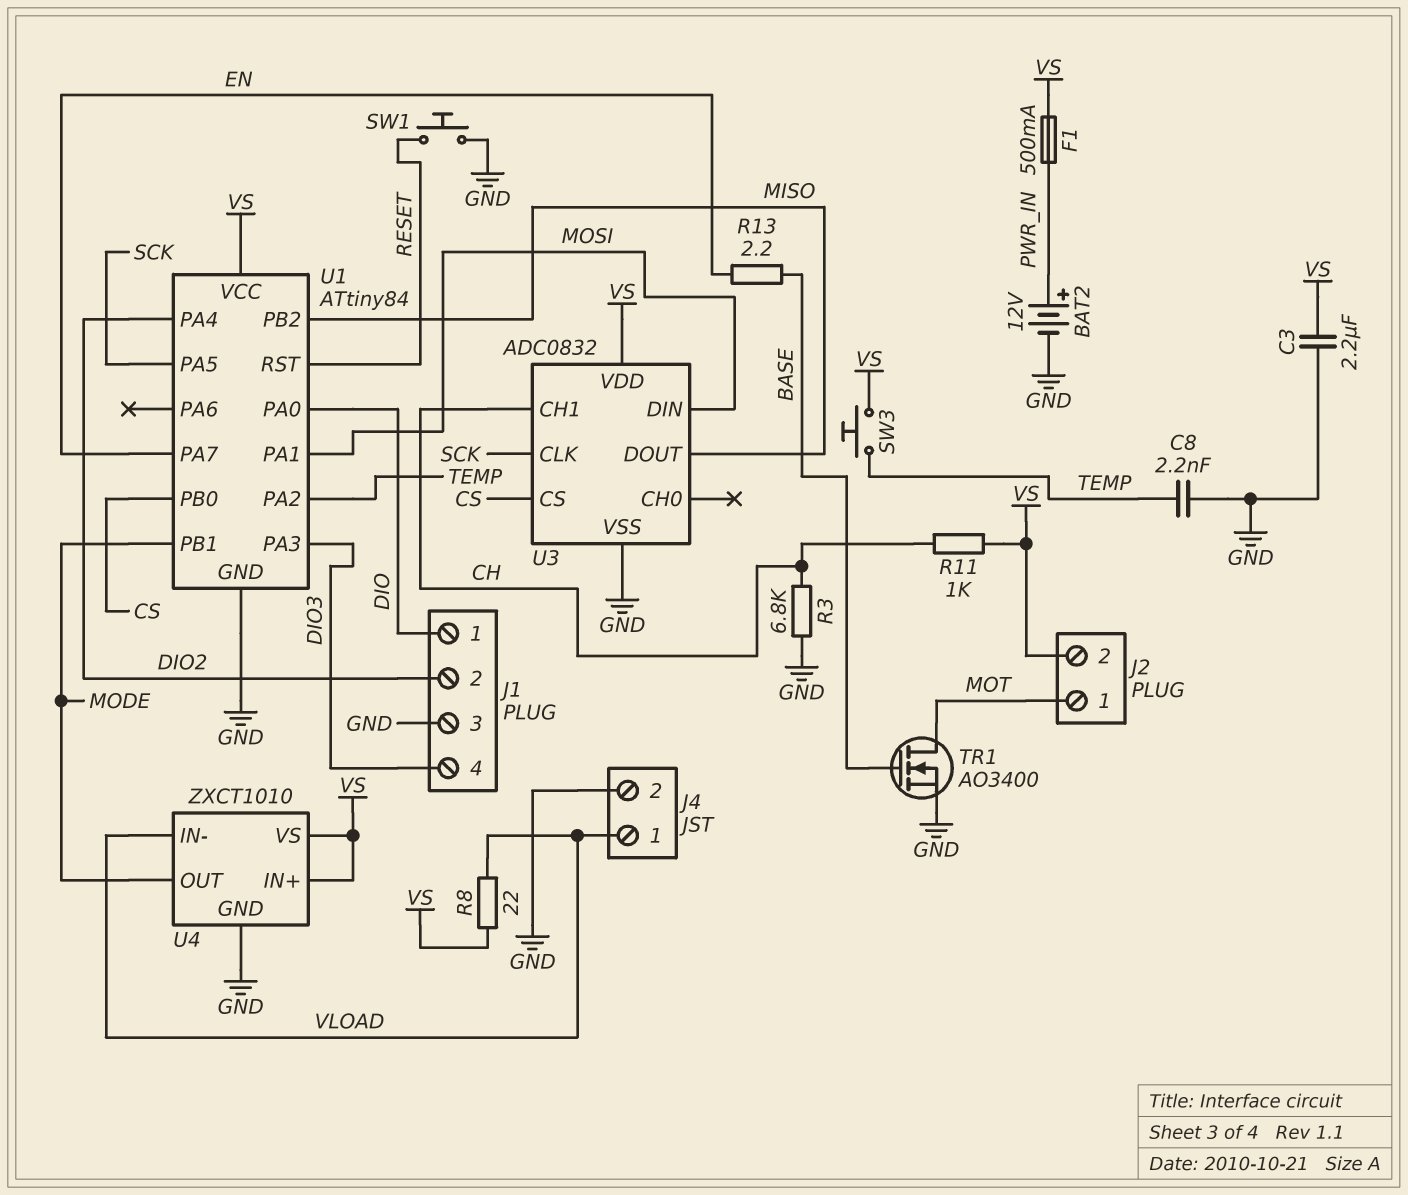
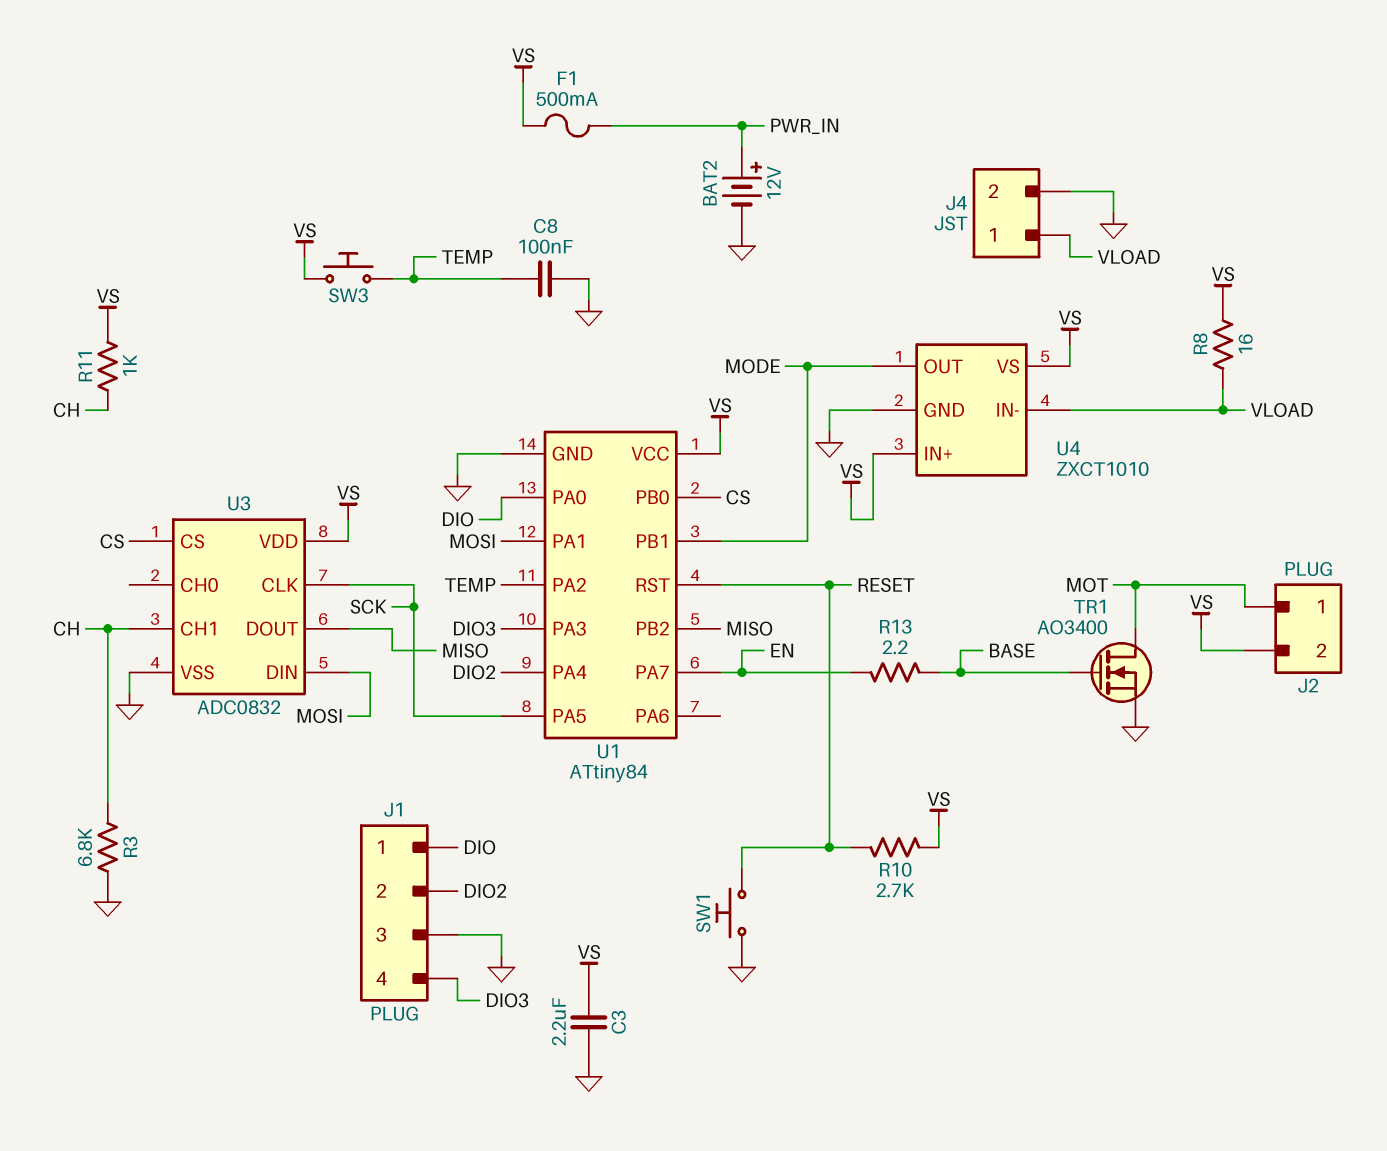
C8: 2.2nF (GND, TEMP) -> 100nF (GND, TEMP)
R8: 22 (VLOAD, VS) -> 16 (VLOAD, VS)
R10: none -> 2.7k (RESET, VS)

